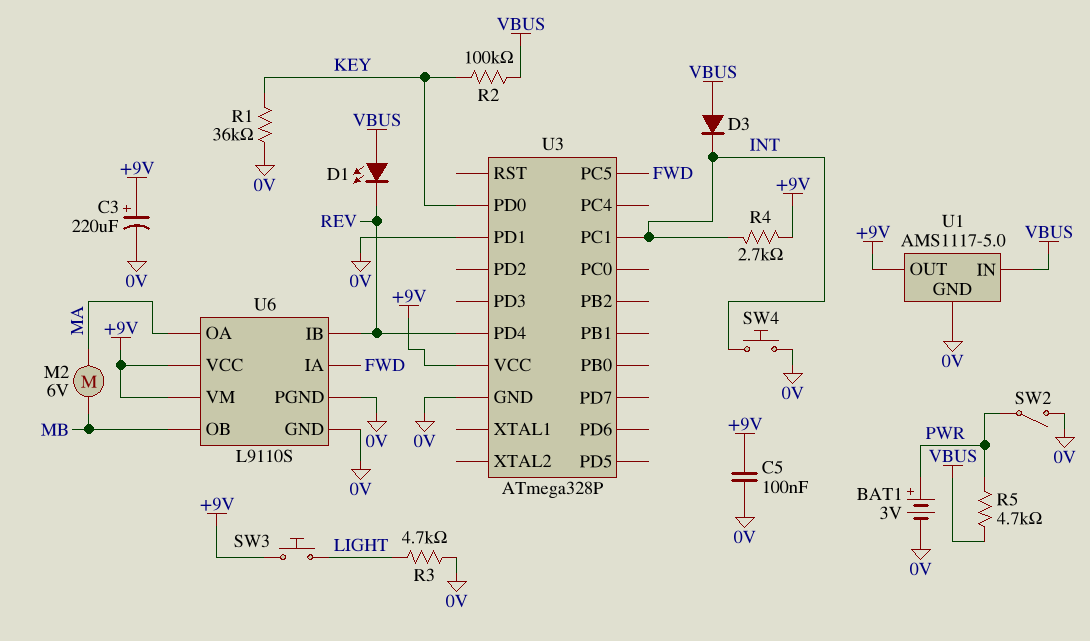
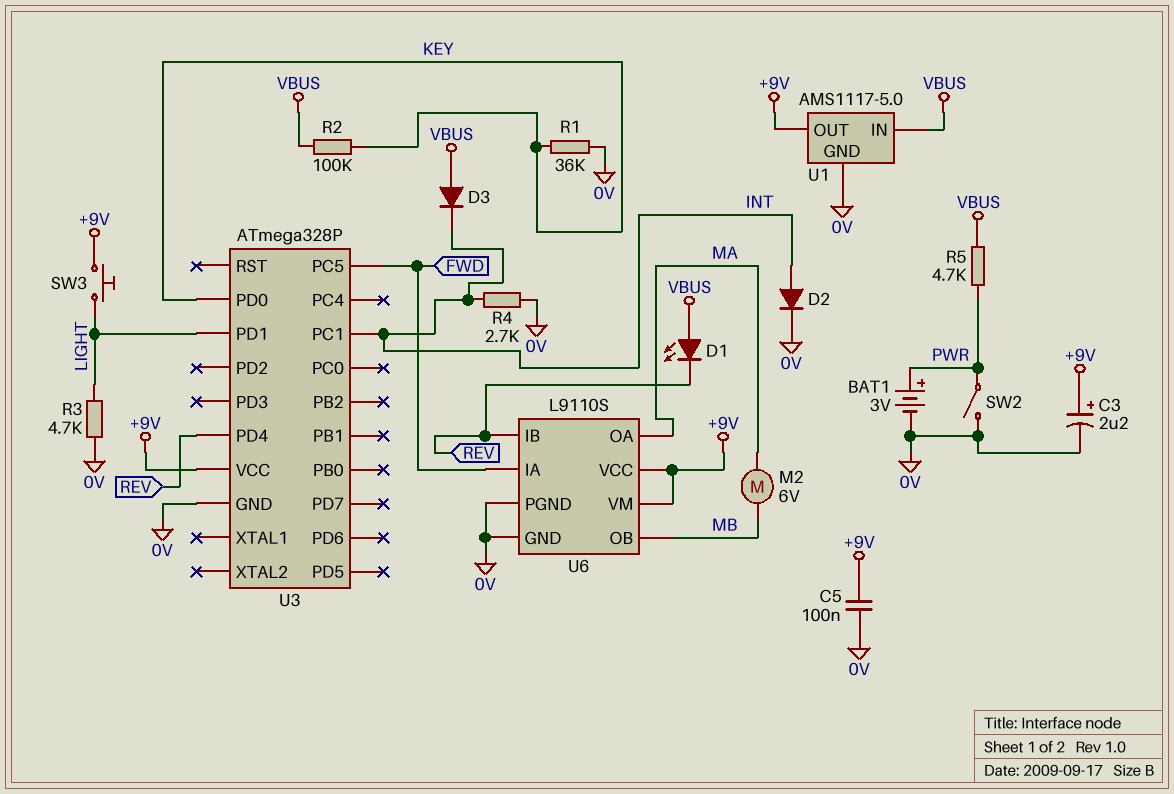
C3: 220uF (plus +9V, minus 0V) -> 2.2uF (plus +9V, minus 0V)
D2: none -> diode (A INT, K 0V)
R4: 2.7k (+9V, INT) -> 2.7k (0V, INT)
SW4: button (0V, INT) -> none
U3 pin PD1: 0V -> LIGHT

